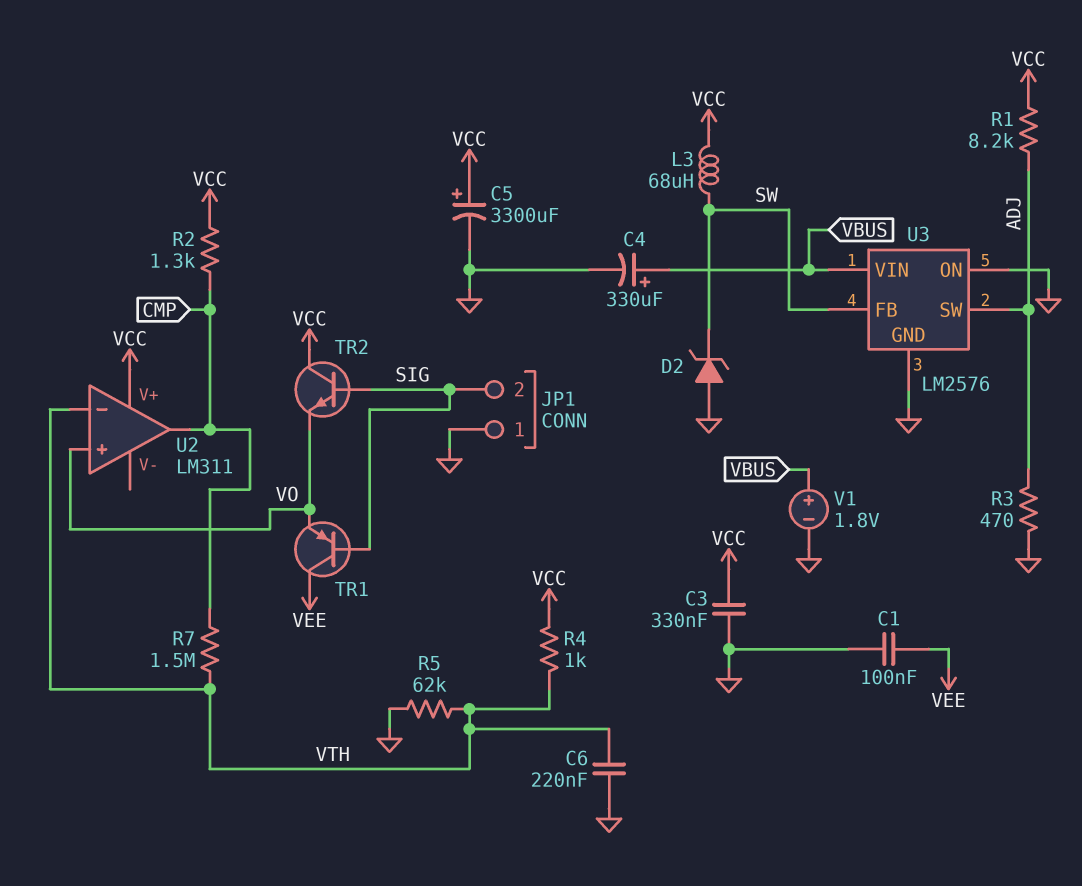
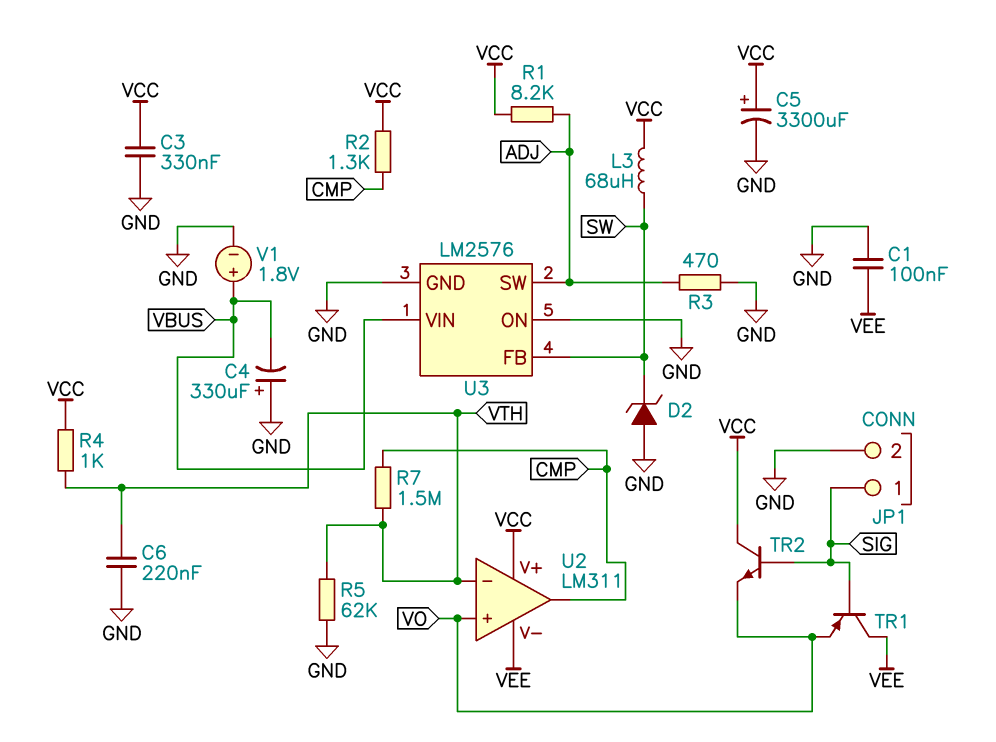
C4: 330uF (plus VBUS, minus GND) -> 330uF (plus GND, minus VBUS)
JP1 pin 1: GND -> SIG
JP1 pin 2: SIG -> GND
U2 pin V-: none -> VEE

